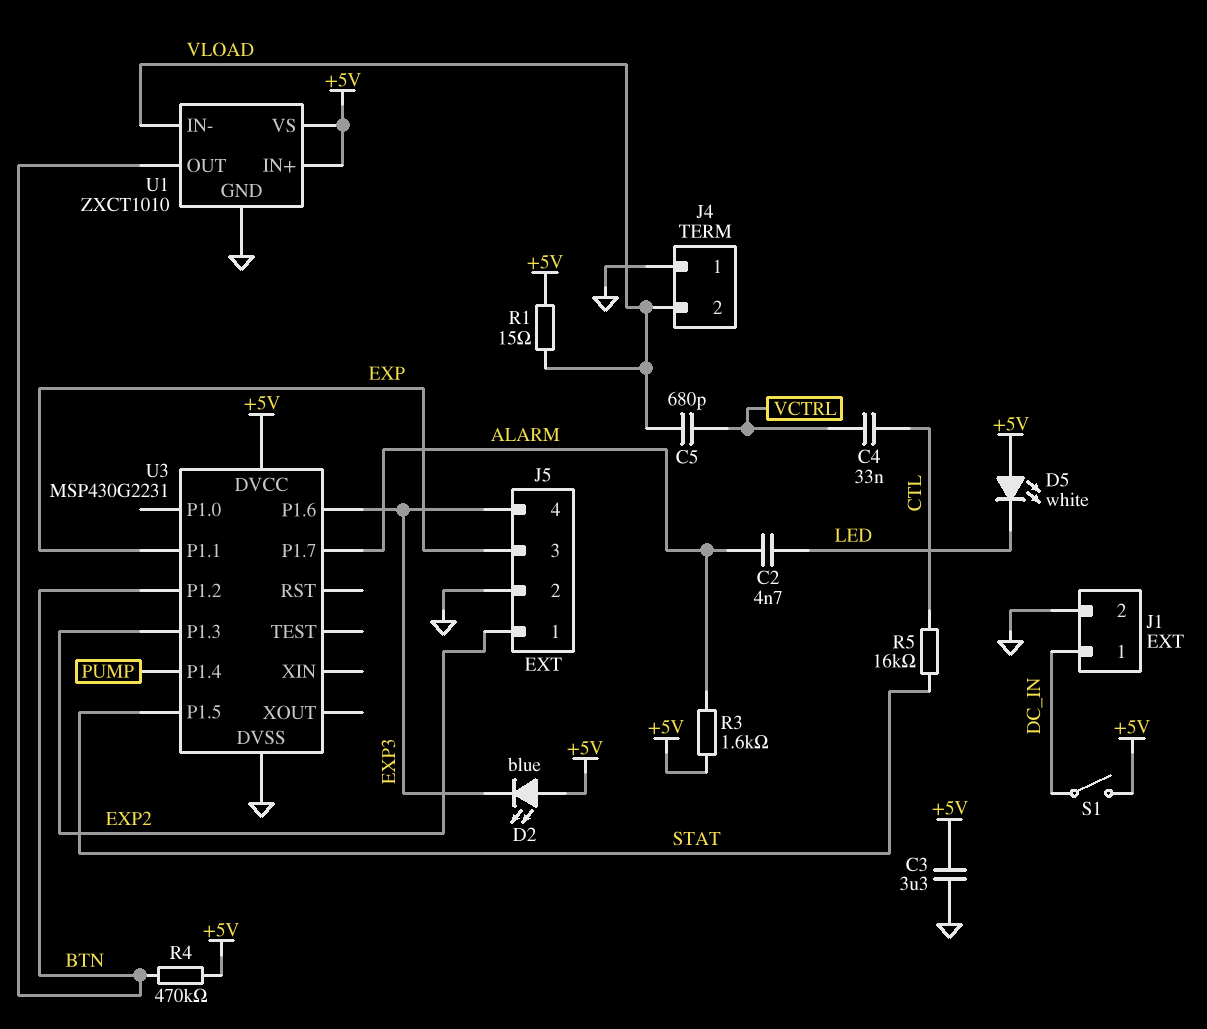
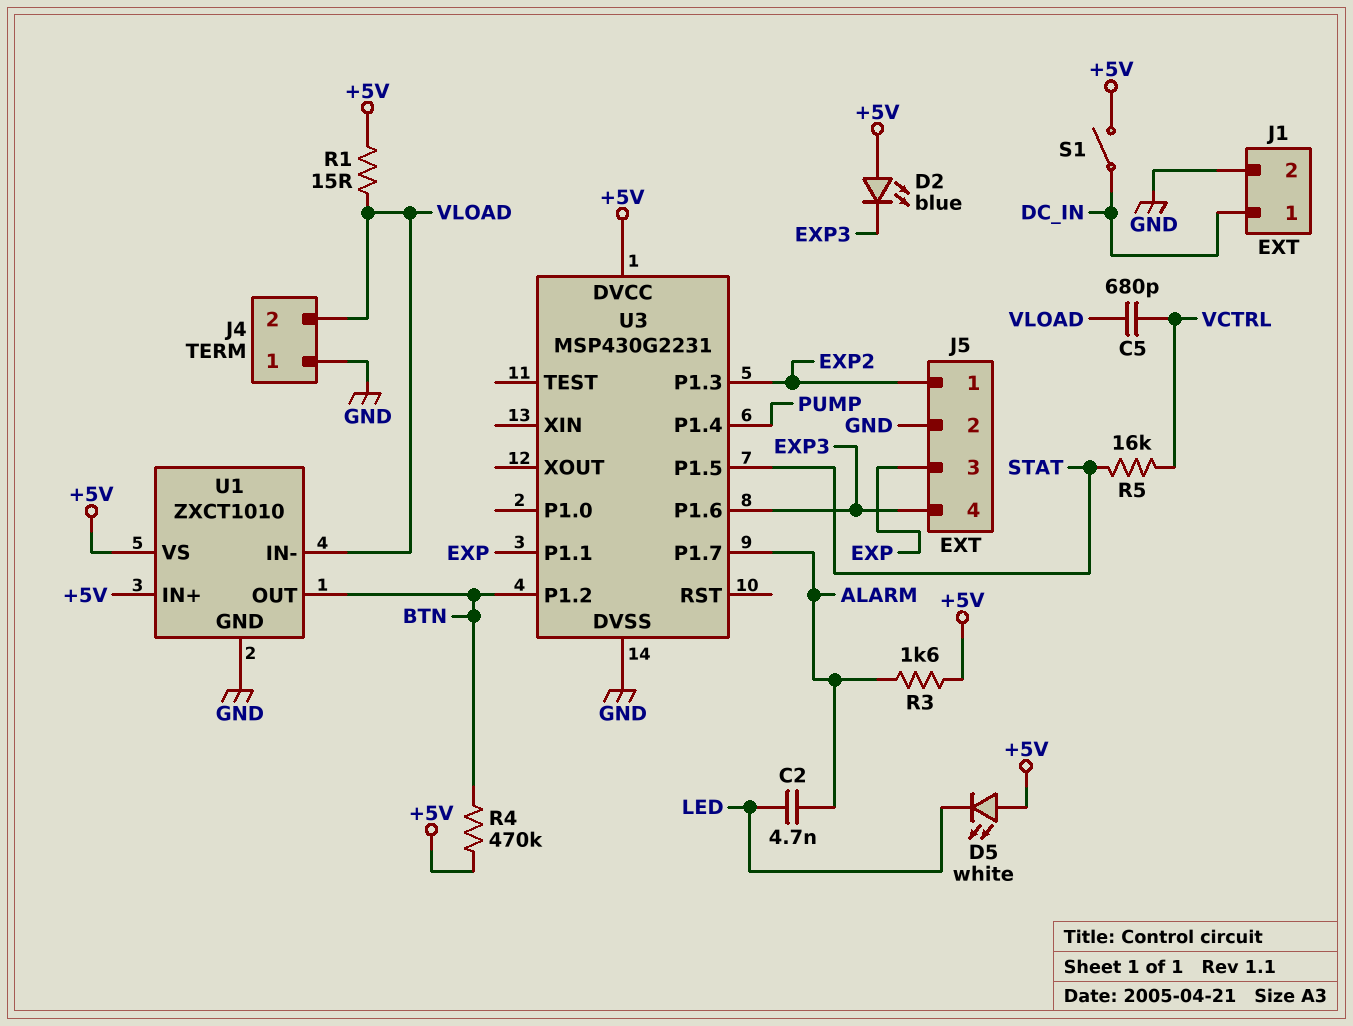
C3: 3.3uF (+5V, GND) -> none
C4: 33nF (CTL, VCTRL) -> none
R5: 16k (CTL, STAT) -> 16k (STAT, VCTRL)

